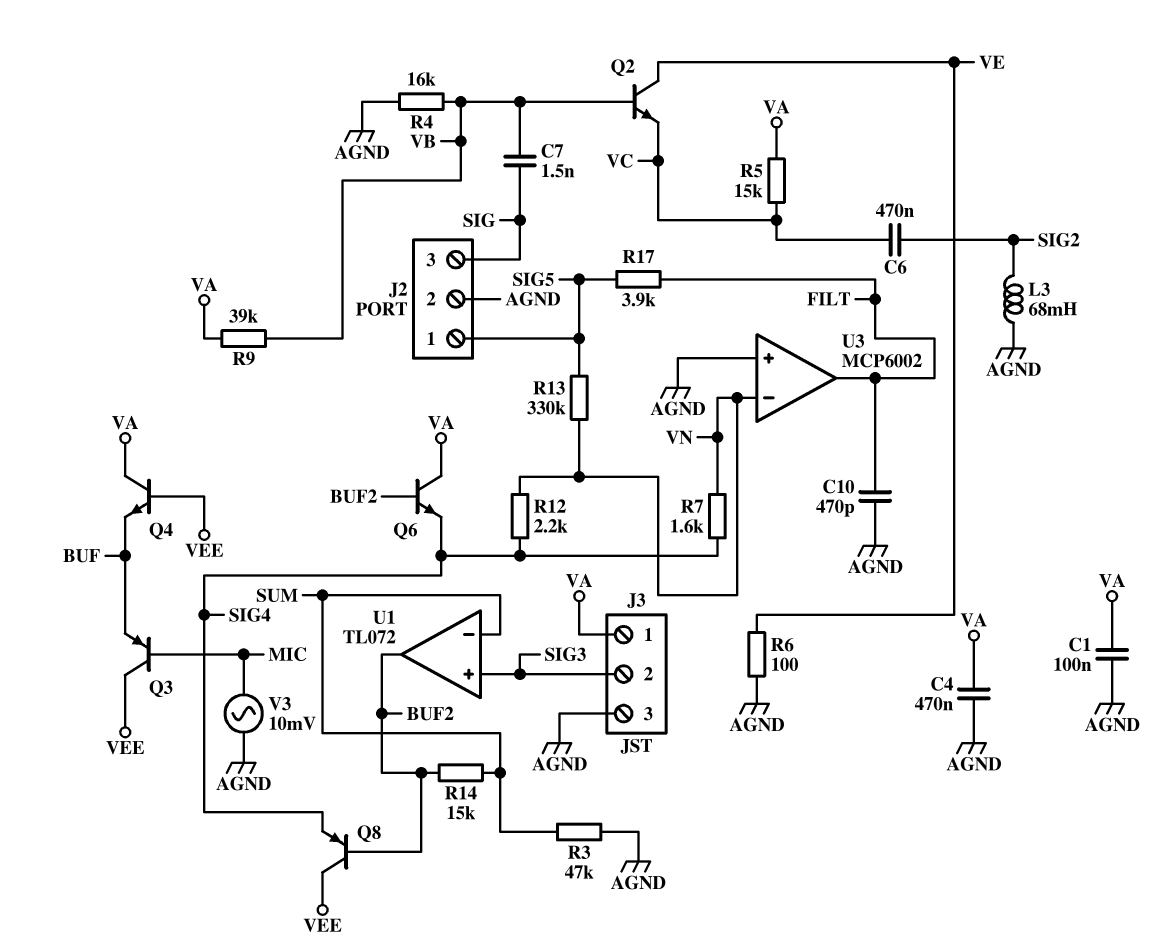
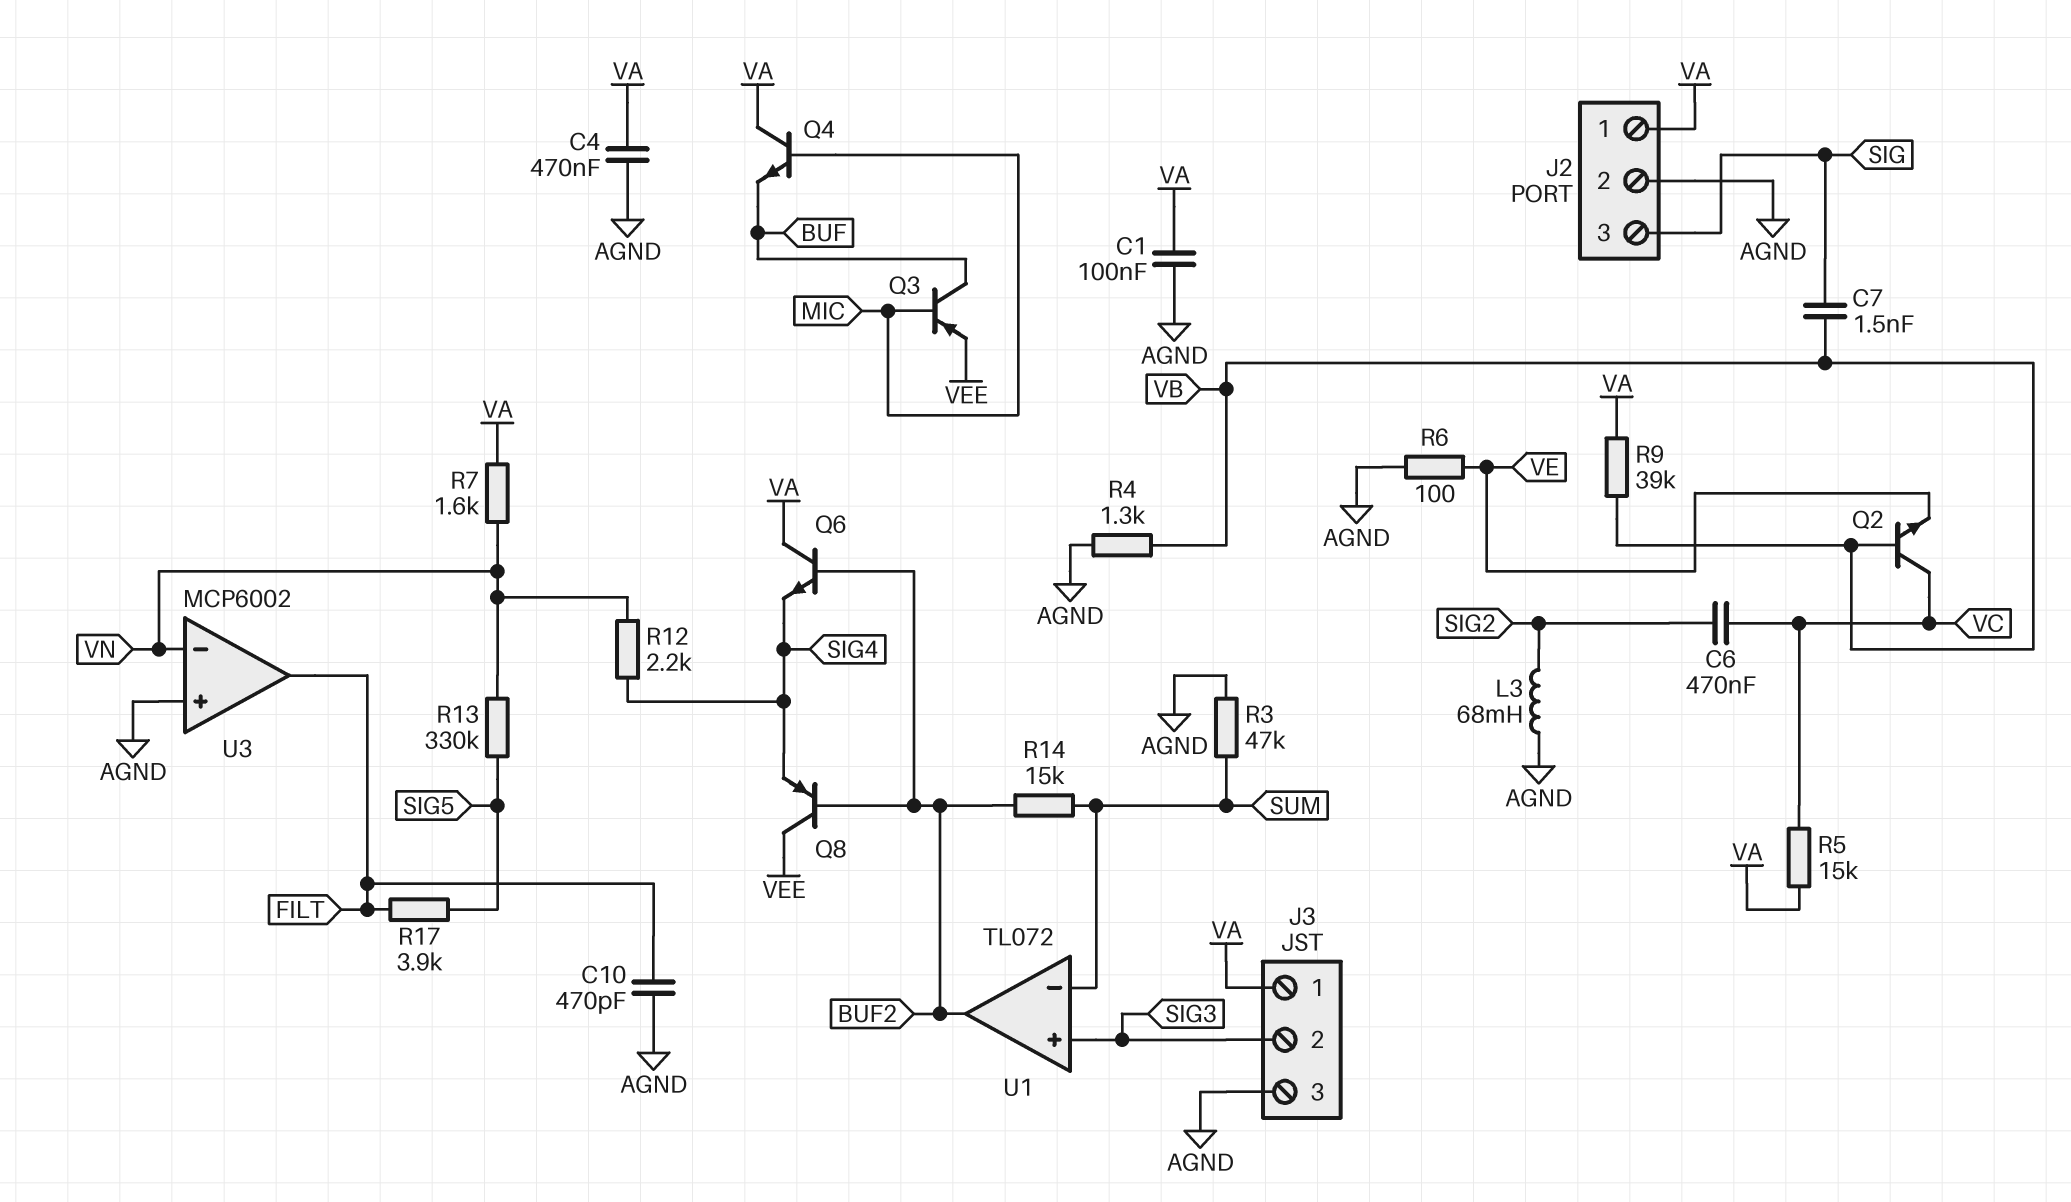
J2 pin 1: SIG5 -> VA
Q2: NPN (B VB, C VE, E VC) -> NPN (B VB, C VC, E VE)
Q3: PNP (B MIC, C VEE, E BUF) -> PNP (B MIC, C BUF, E VEE)
Q4: NPN (B VEE, C VA, E BUF) -> NPN (B MIC, C VA, E BUF)
R4: 16k (AGND, VB) -> 1.3k (AGND, VB)
R7: 1.6k (SIG4, VN) -> 1.6k (VA, VN)
V3: AC 10mV (AGND, MIC) -> none

